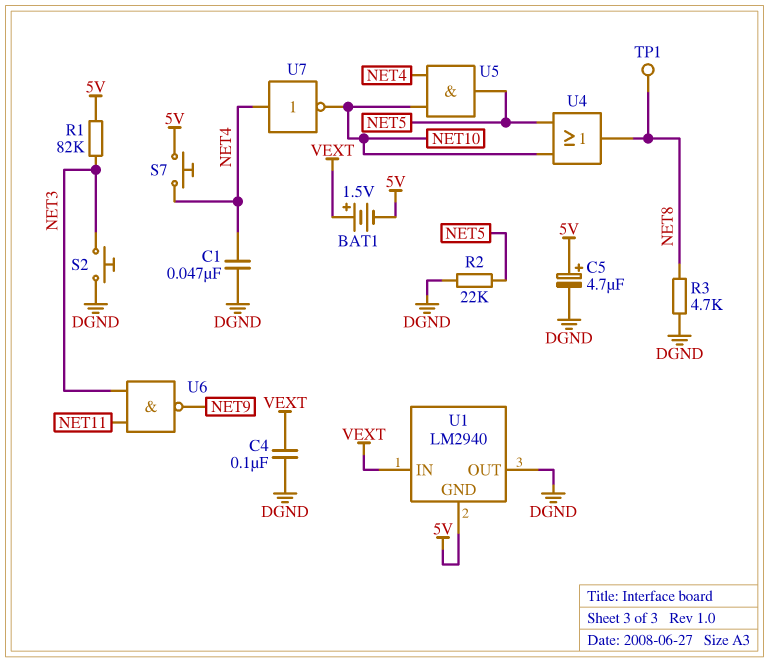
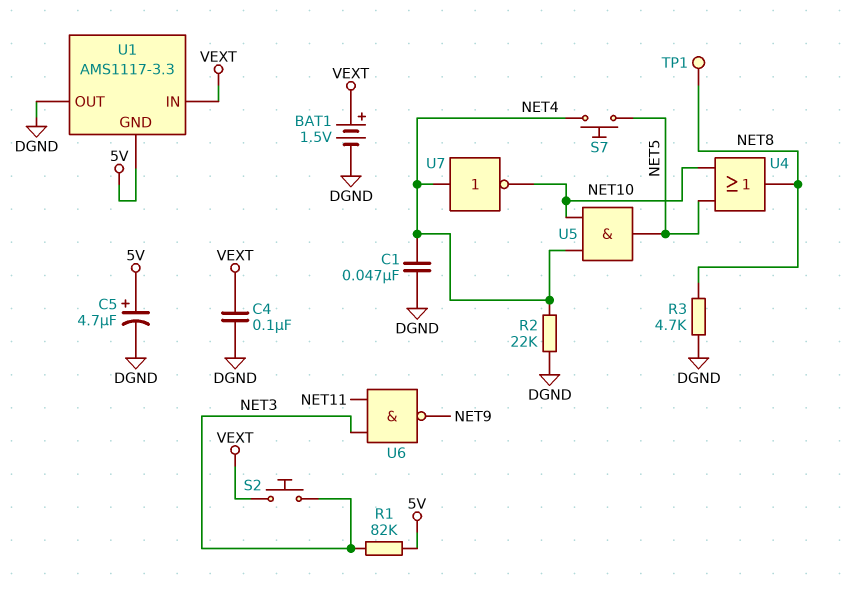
BAT1: 1.5V (plus VEXT, minus 5V) -> 1.5V (plus VEXT, minus DGND)
R2: 22k (DGND, NET5) -> 22k (DGND, NET4)
S2: button (DGND, NET3) -> button (NET3, VEXT)
S7: button (5V, NET4) -> button (NET4, NET5)
U1: LM2940 -> AMS1117-3.3

